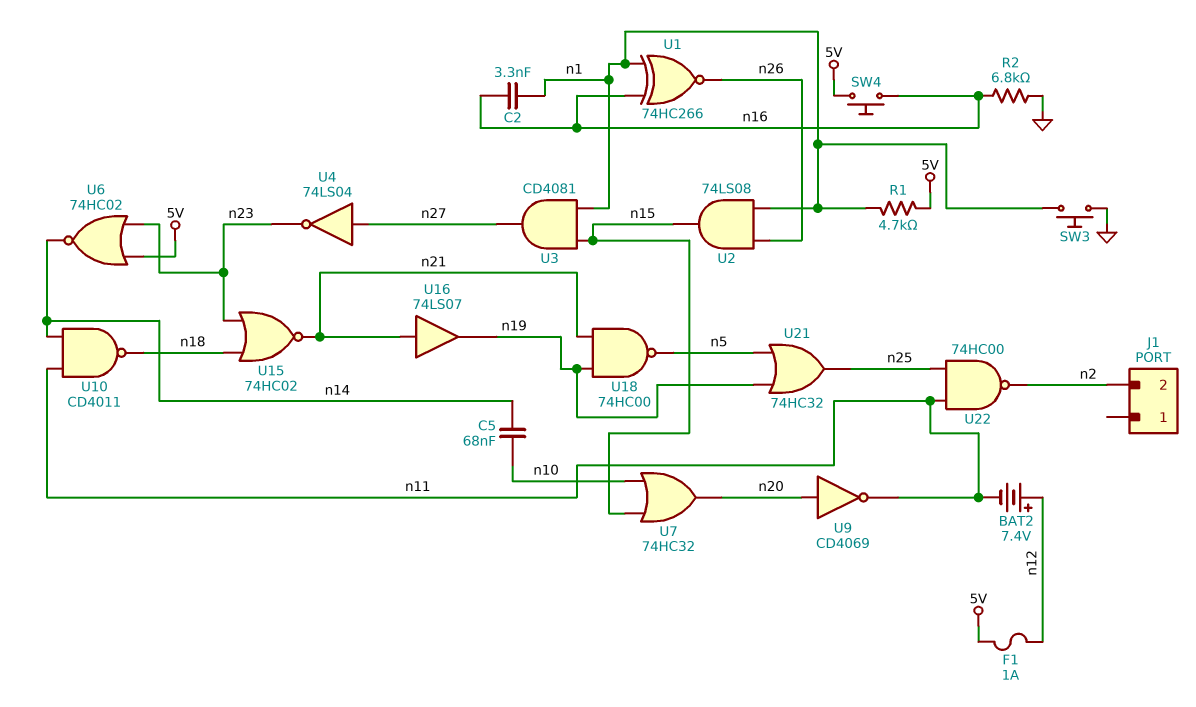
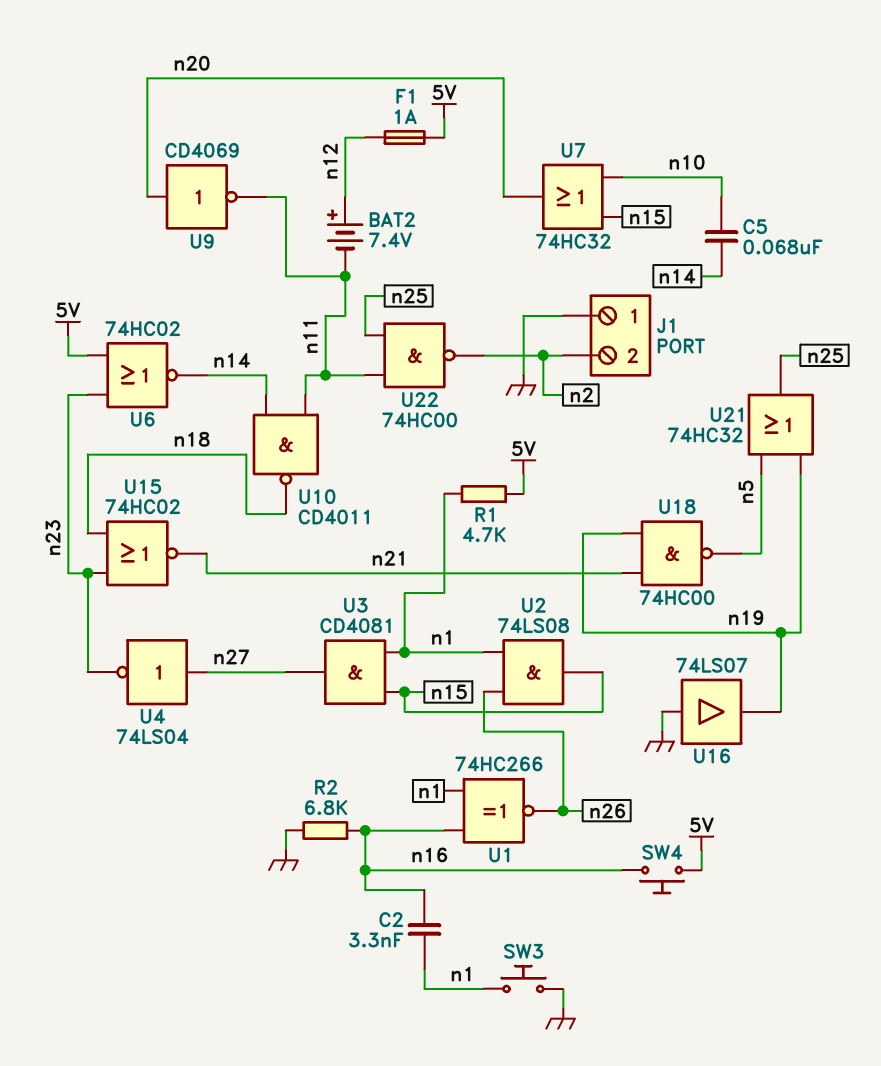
J1 pin 1: none -> GND
U16: buffer 74LS07 (in n21, out n19) -> buffer 74LS07 (in GND, out n19)

